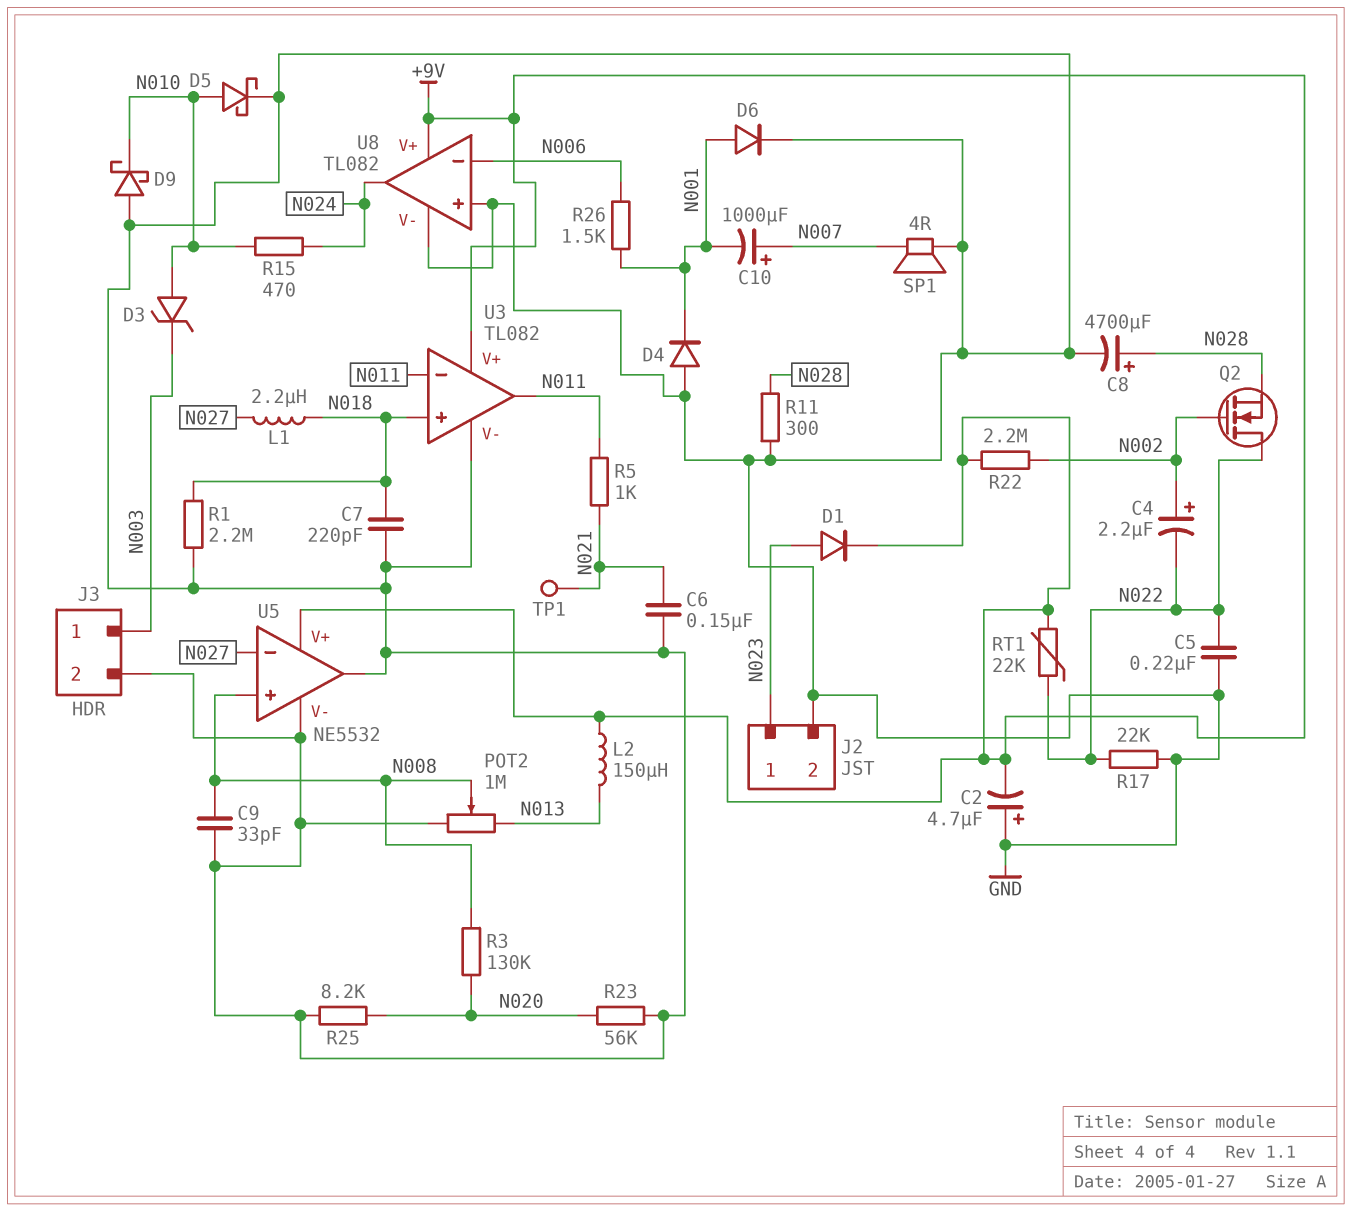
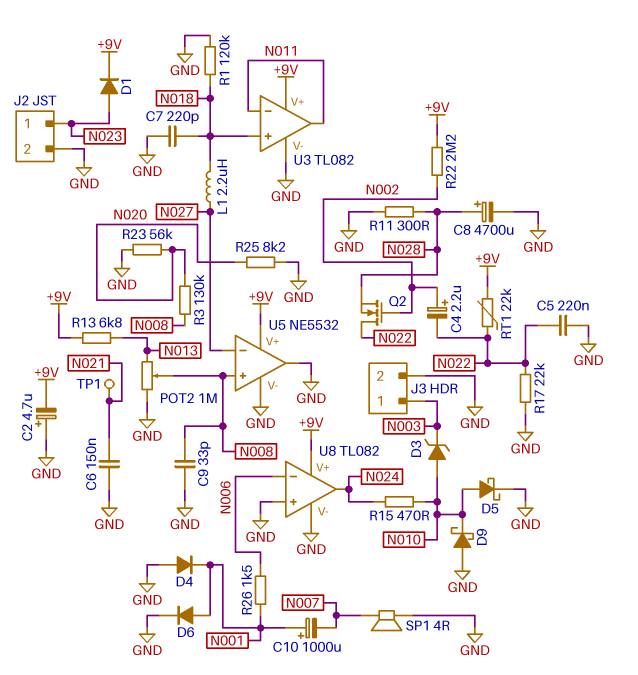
C10: 1000uF (plus N007, minus N001) -> 1000uF (plus N001, minus N007)
L2: 150uH (+9V, N013) -> none
R1: 2.2M (GND, N018) -> 120k (GND, N018)
R5: 1k (N011, N021) -> none
R13: none -> 6.8k (+9V, N013)

